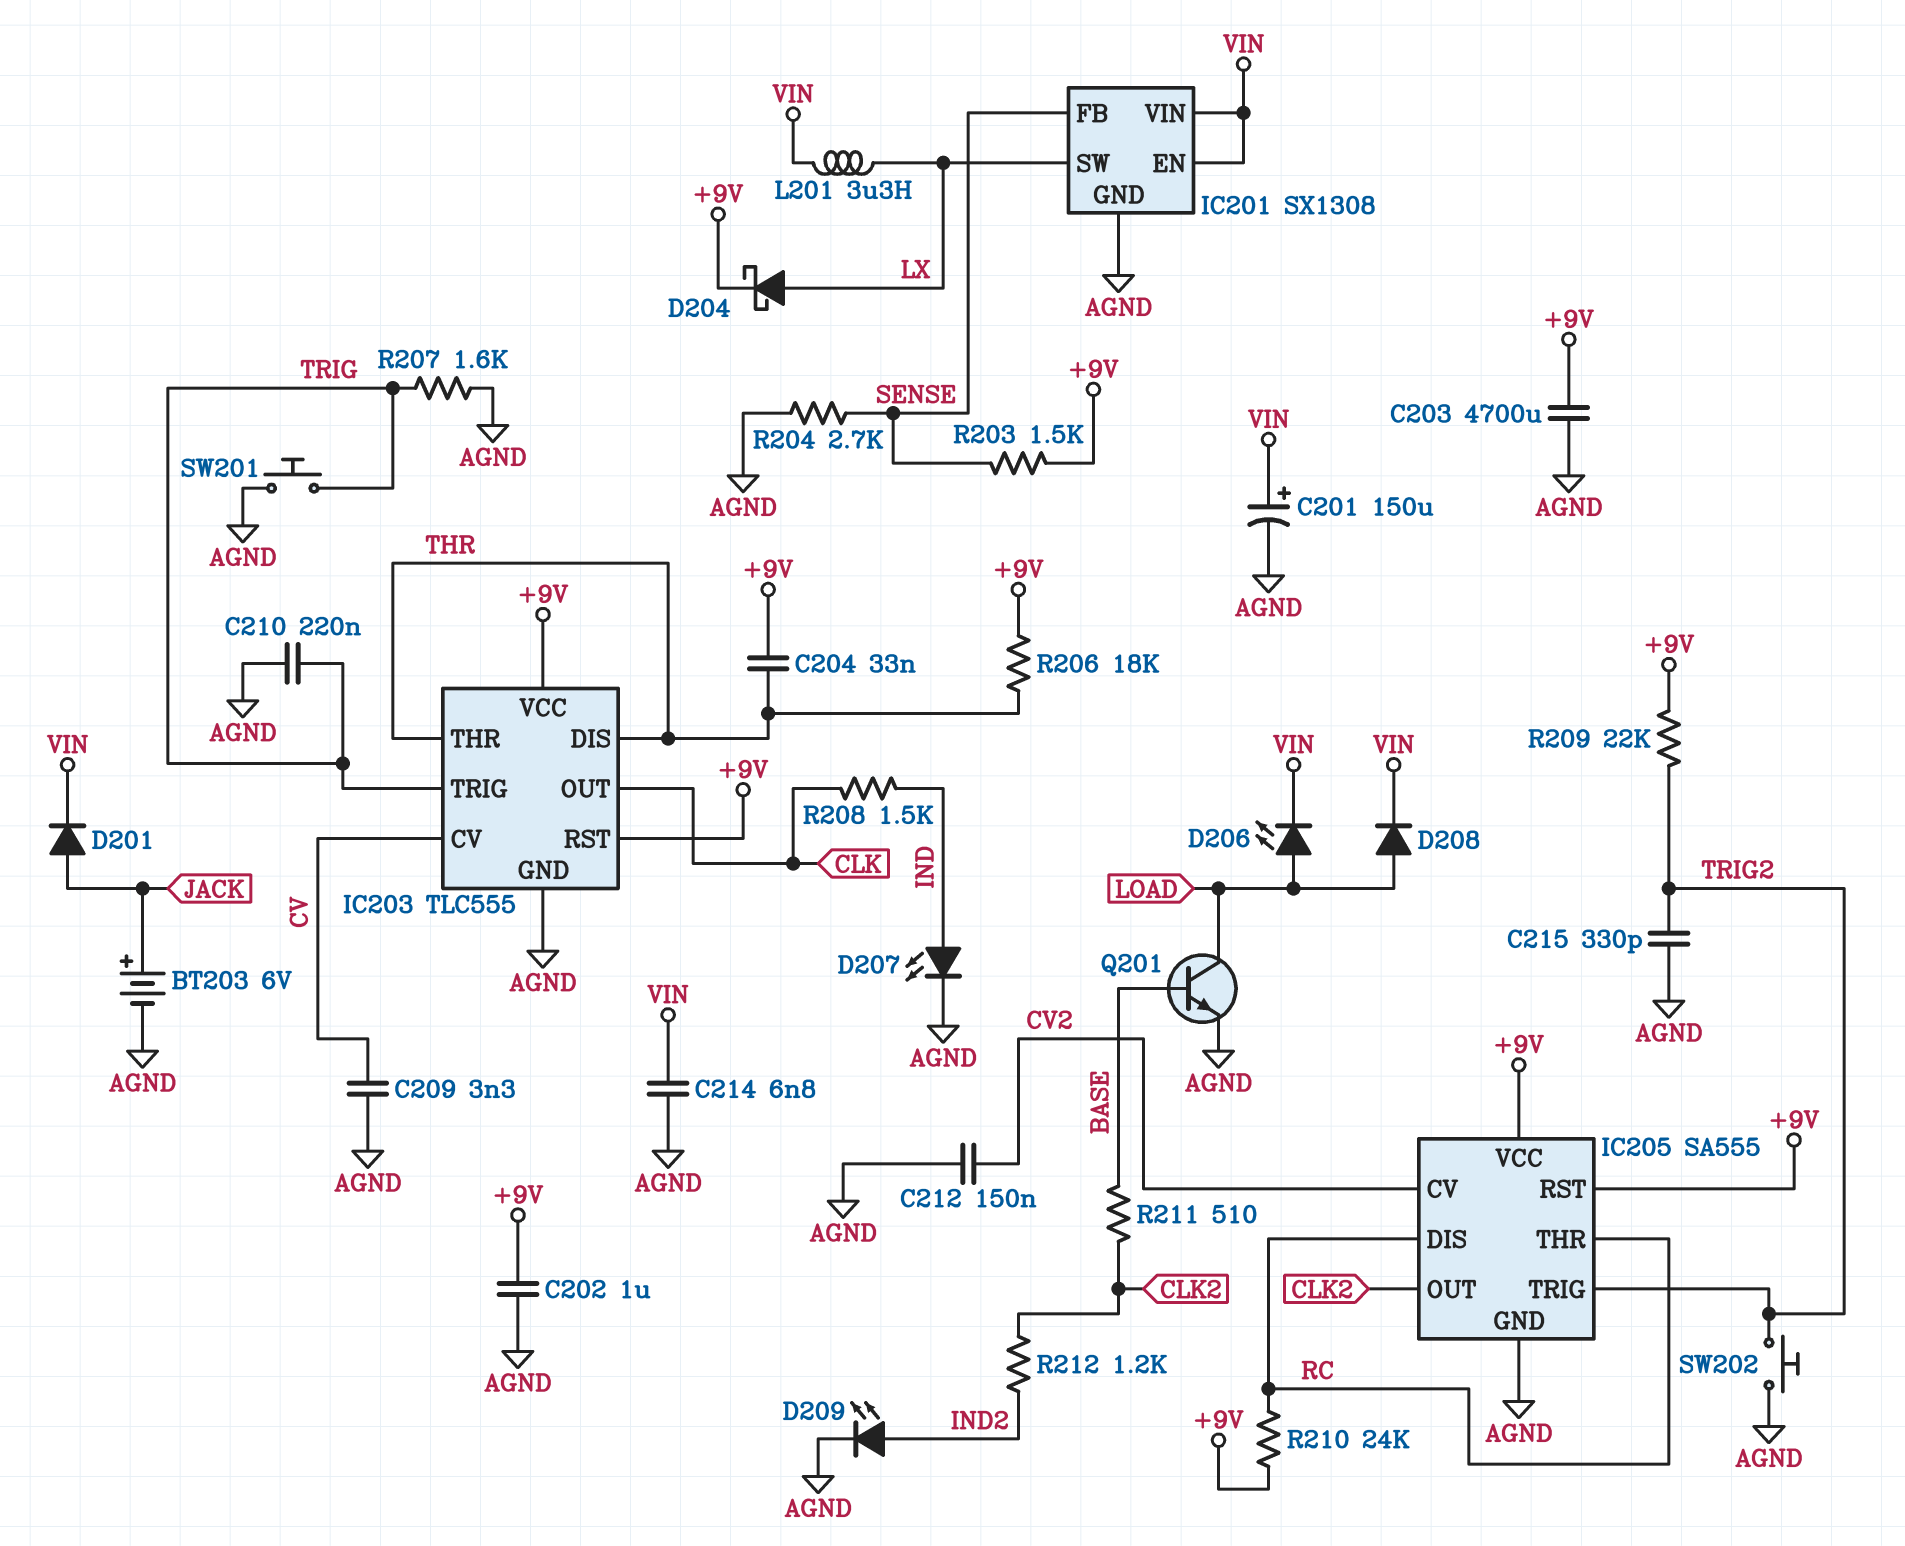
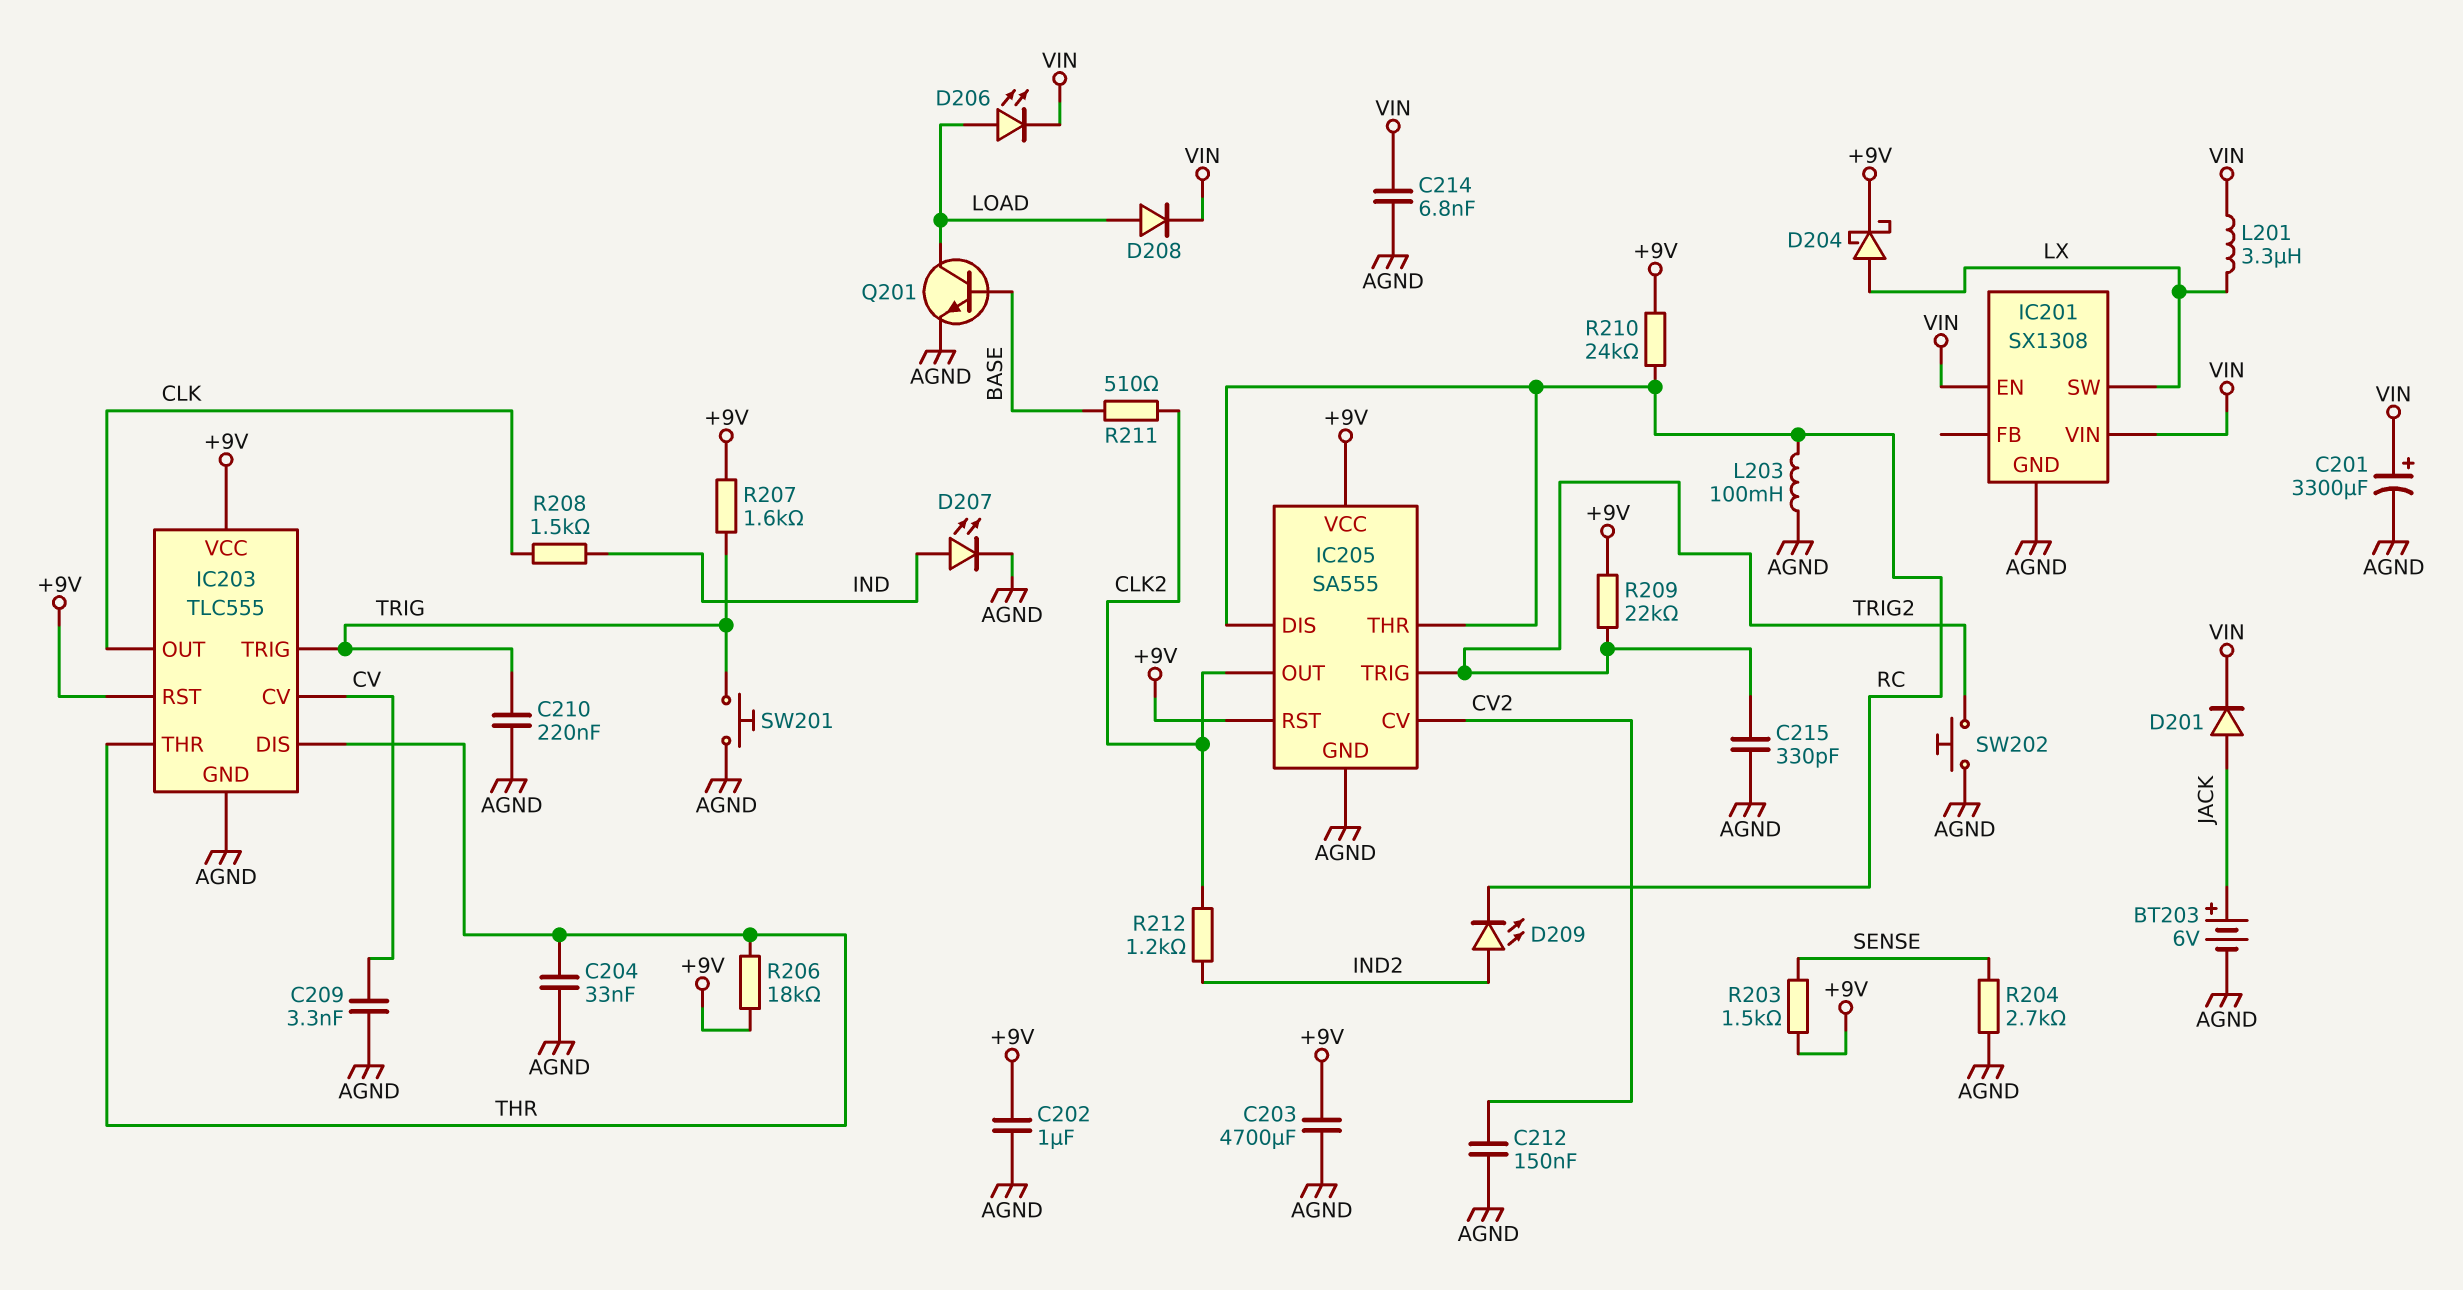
C201: 150uF (plus VIN, minus AGND) -> 3300uF (plus VIN, minus AGND)
C204: 33nF (+9V, THR) -> 33nF (AGND, THR)
D209: LED (A IND2, K AGND) -> LED (A IND2, K RC)
IC201 pin FB: SENSE -> none
L203: none -> 100mH (AGND, RC)
R207: 1.6k (AGND, TRIG) -> 1.6k (+9V, TRIG)

